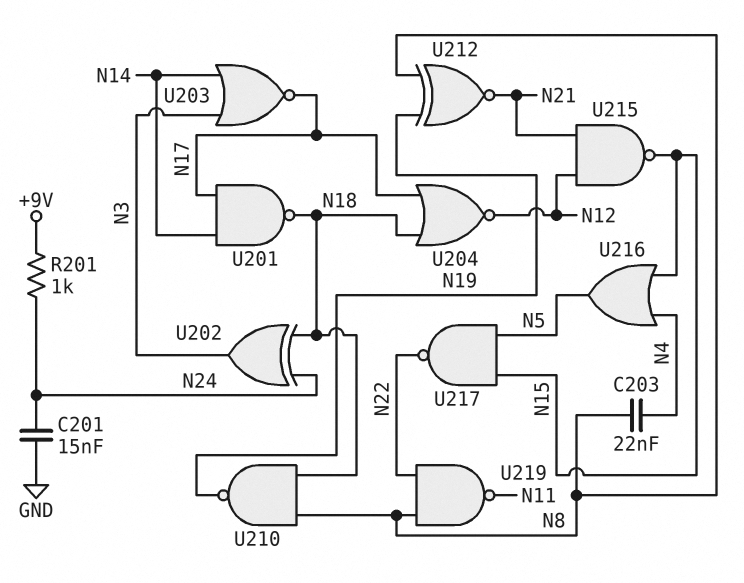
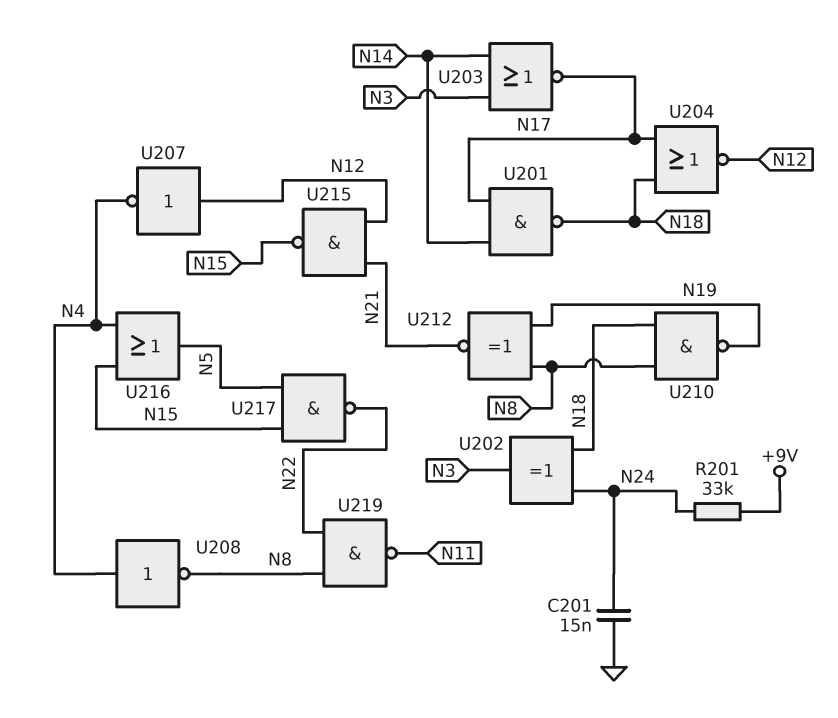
C203: 22nF (N4, N8) -> none
R201: 1k (+9V, N24) -> 33k (+9V, N24)
U207: none -> NOT (in N12, out N4)
U208: none -> NOT (in N4, out N8)

